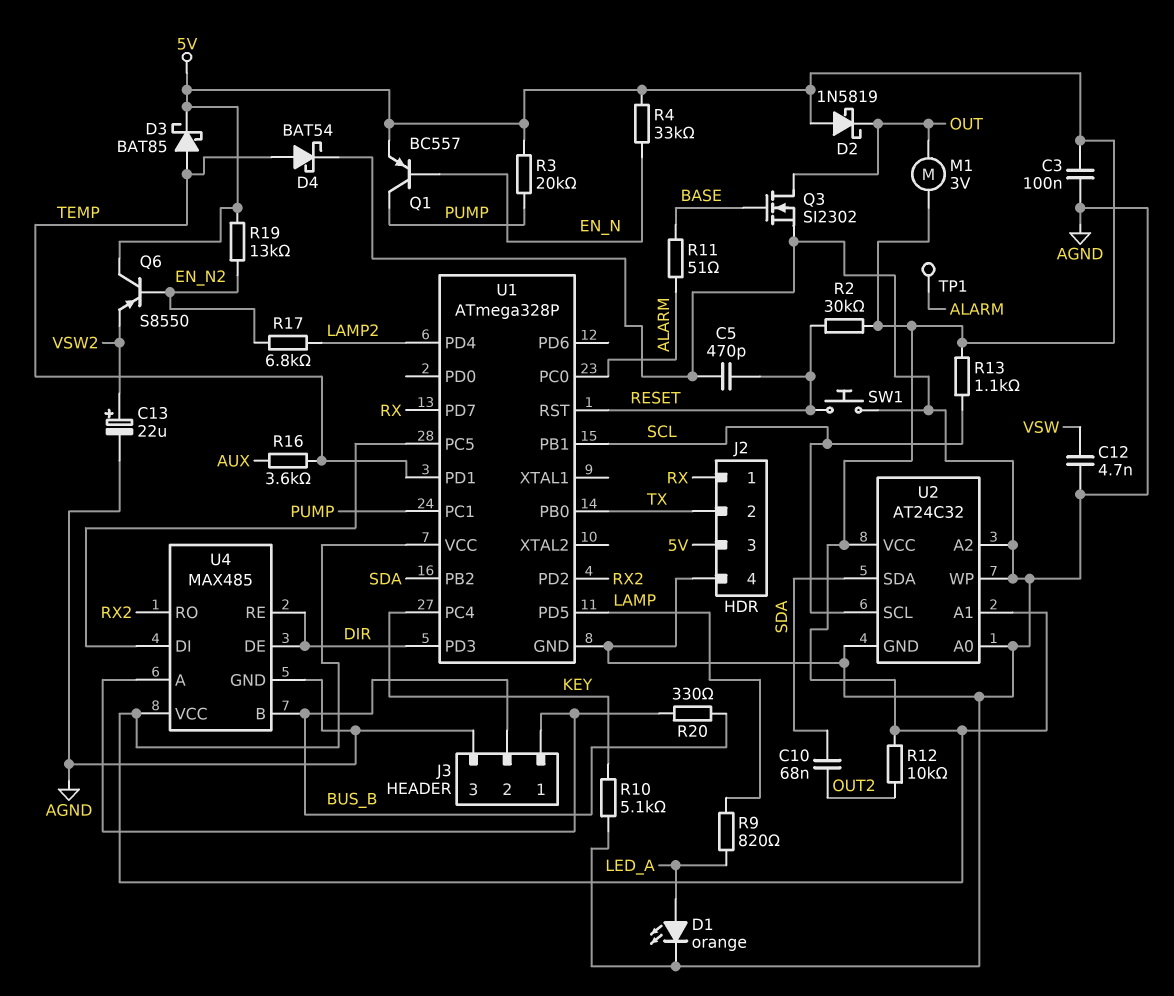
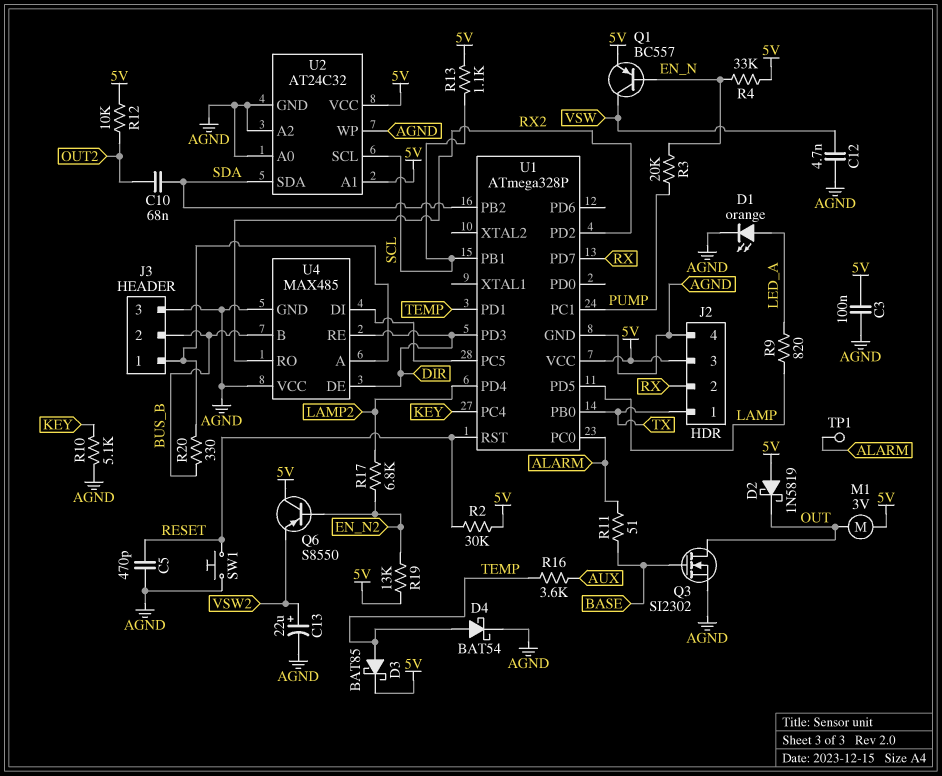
J2 pin 1: RX -> TX
J2 pin 2: TX -> RX
Q1: PNP BC557 (B EN_N, C PUMP, E 5V) -> PNP BC557 (B EN_N, C VSW, E 5V)
R3: 20k (5V, PUMP) -> 20k (EN_N, PUMP)
U4 pin VCC: 5V -> AGND

